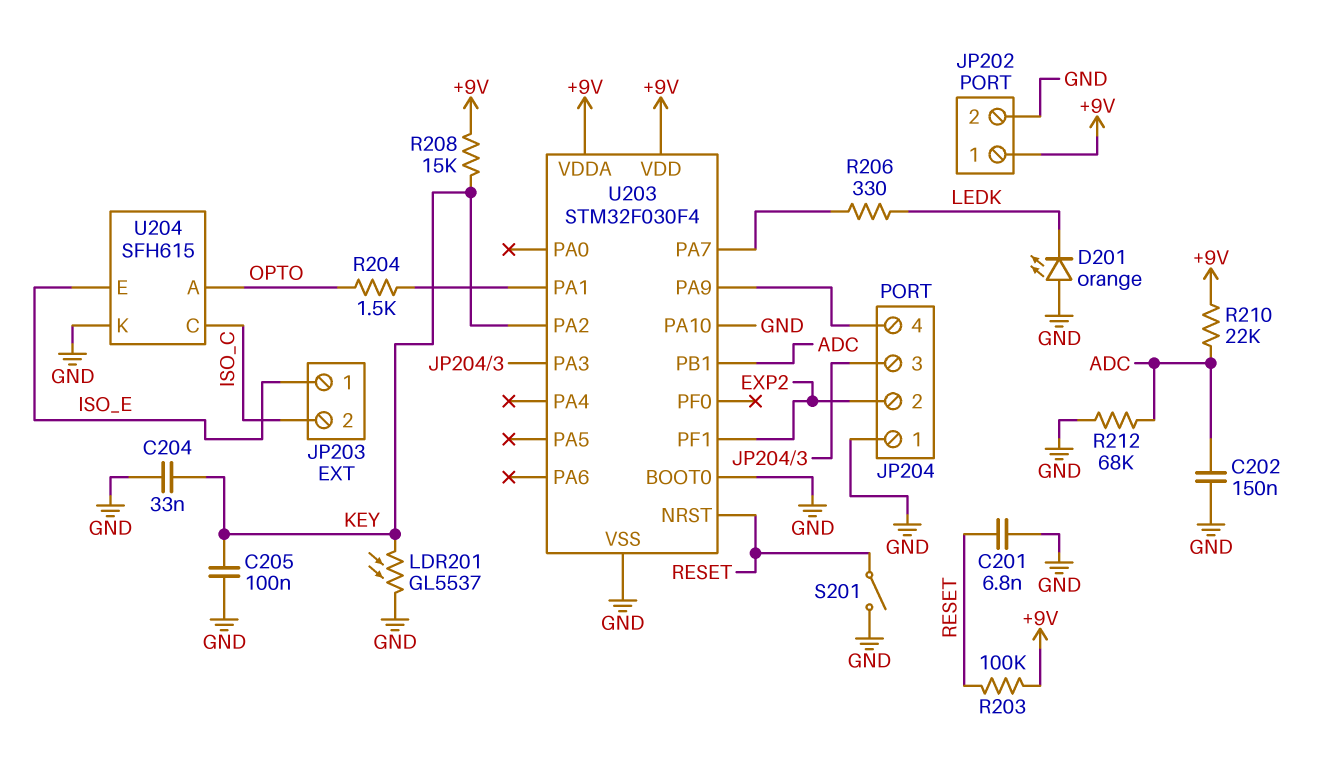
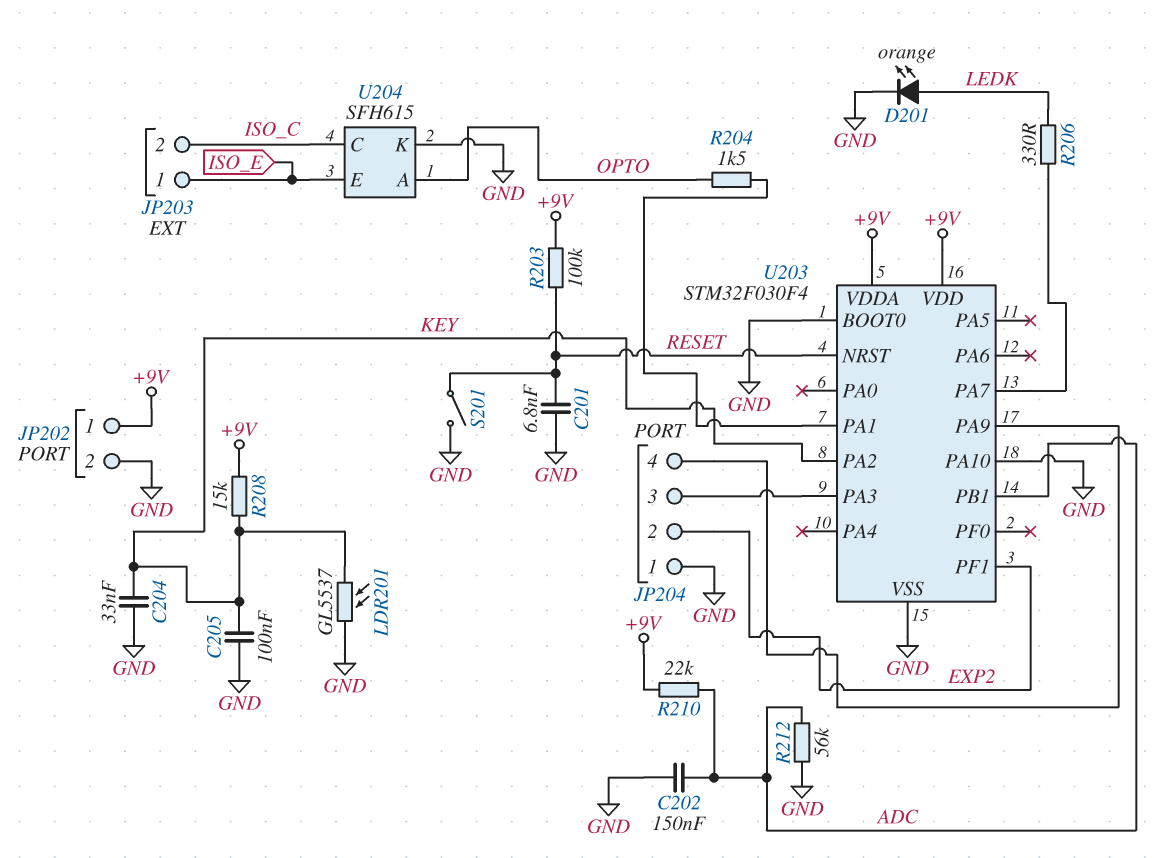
D201: LED orange (A GND, K LEDK) -> LED orange (A LEDK, K GND)
R212: 68k (ADC, GND) -> 56k (ADC, GND)

